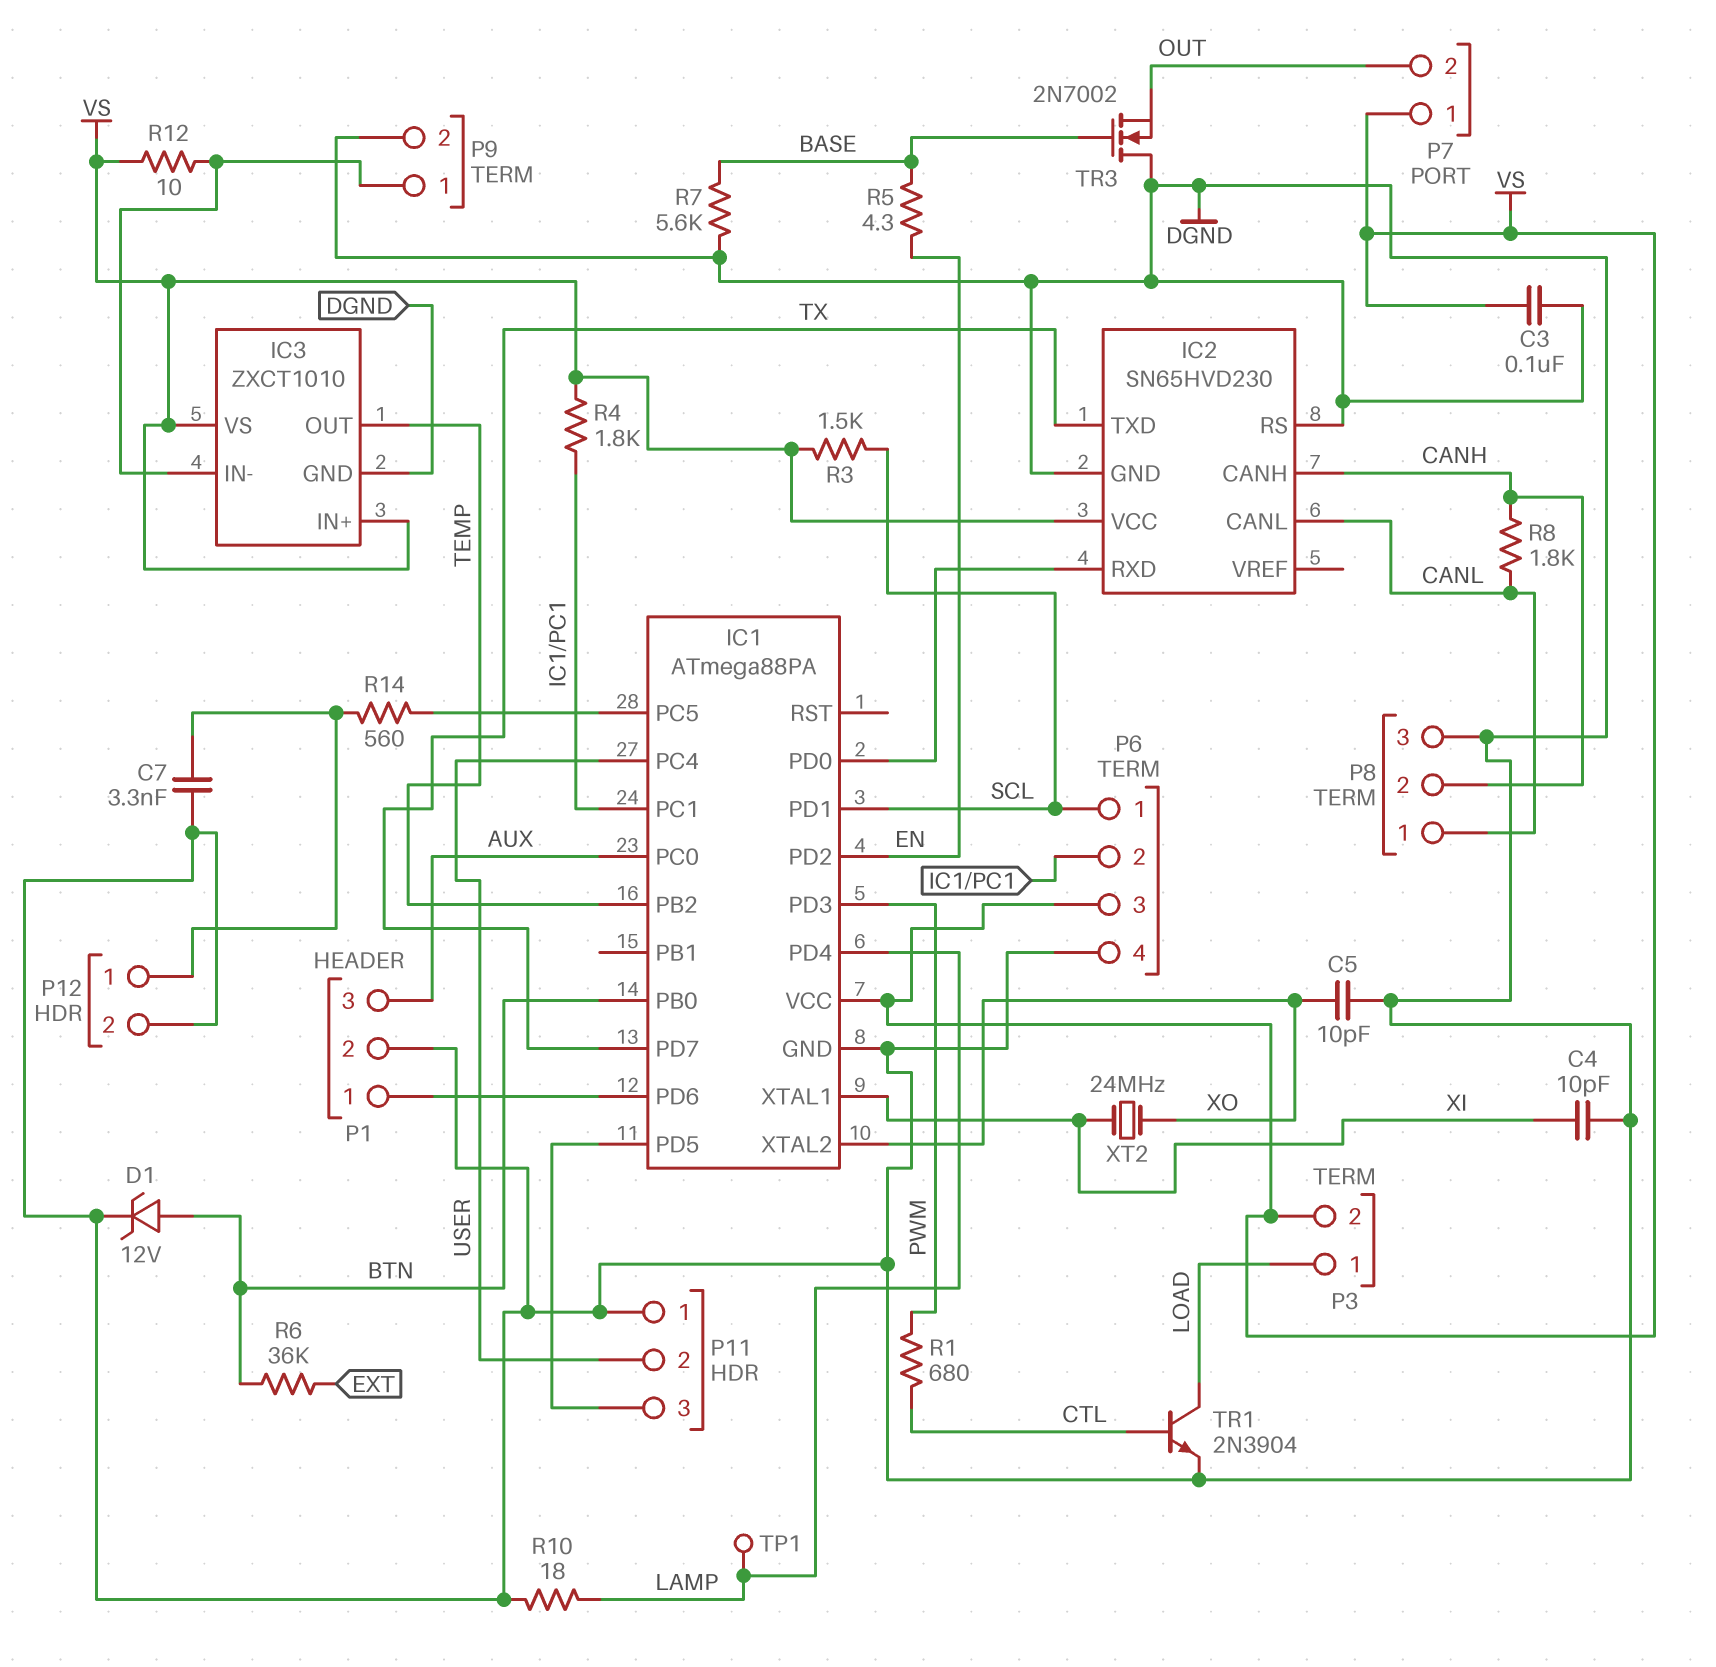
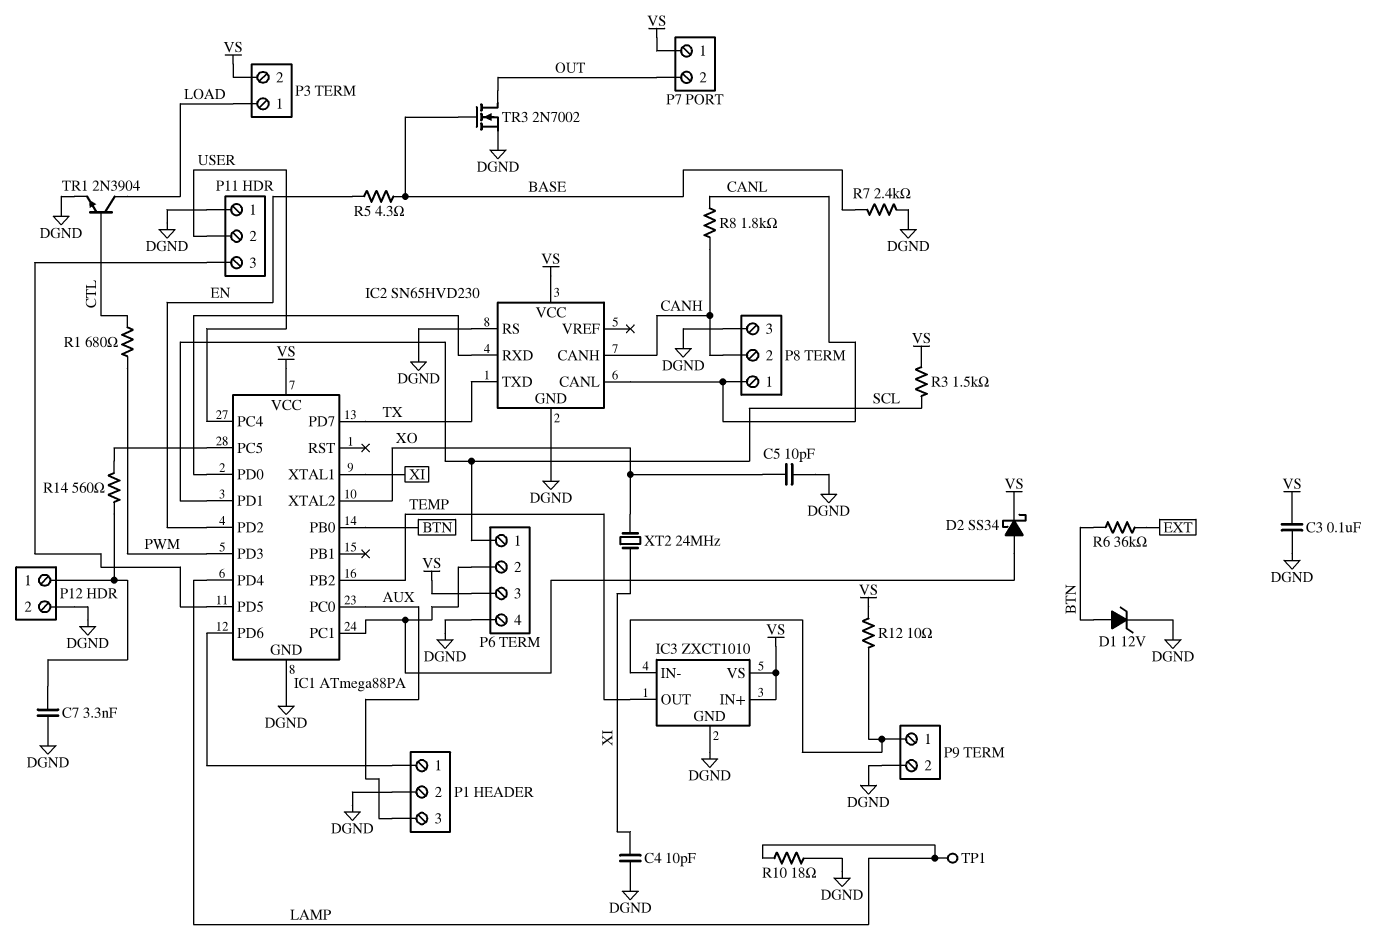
D2: none -> schottky SS34 (A IC1/PC1, K VS)
R4: 1.8k (IC1/PC1, VS) -> none
R7: 5.6k (BASE, DGND) -> 2.4k (BASE, DGND)
TR3: NMOS 2N7002 (G BASE, D DGND, S OUT) -> NMOS 2N7002 (G BASE, D OUT, S DGND)

